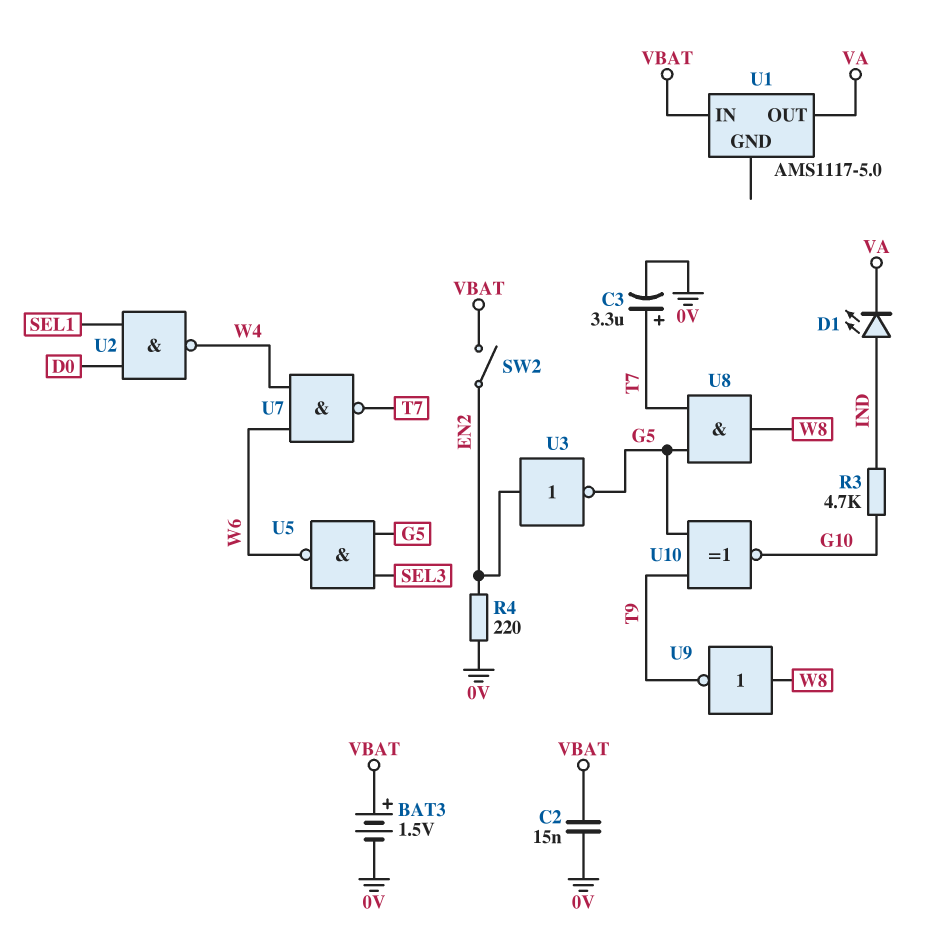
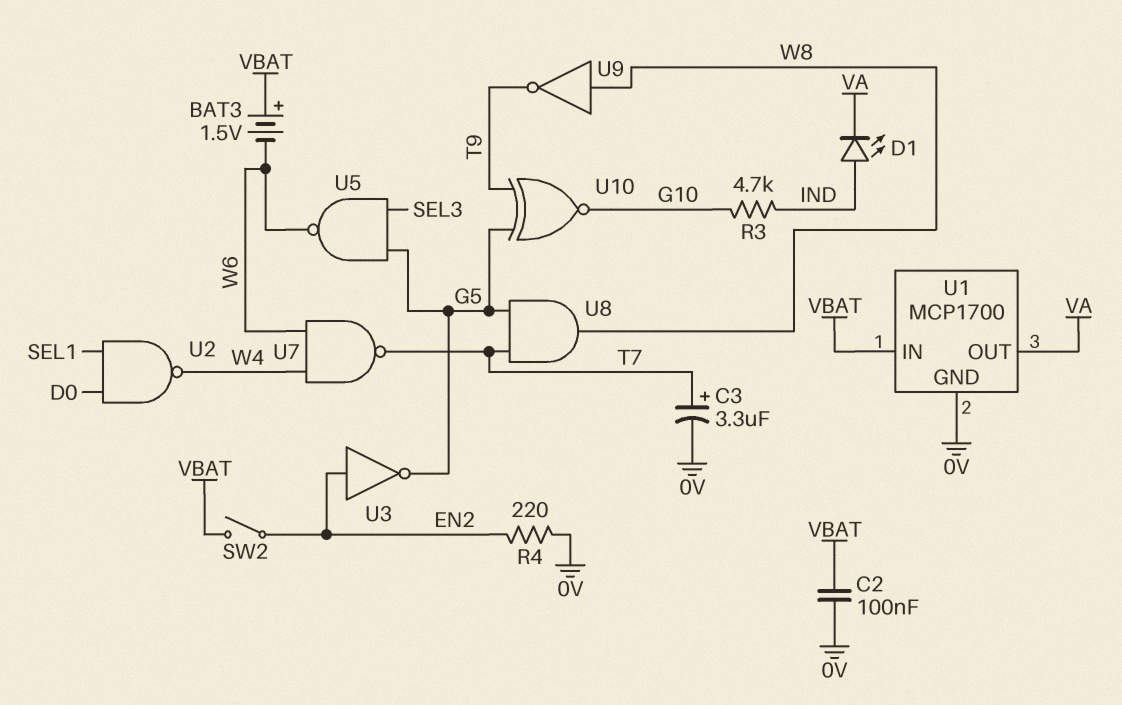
BAT3: 1.5V (plus VBAT, minus 0V) -> 1.5V (plus VBAT, minus W6)
C2: 15nF (0V, VBAT) -> 100nF (0V, VBAT)
U1: AMS1117-5.0 -> MCP1700
U1 pin GND: none -> 0V

